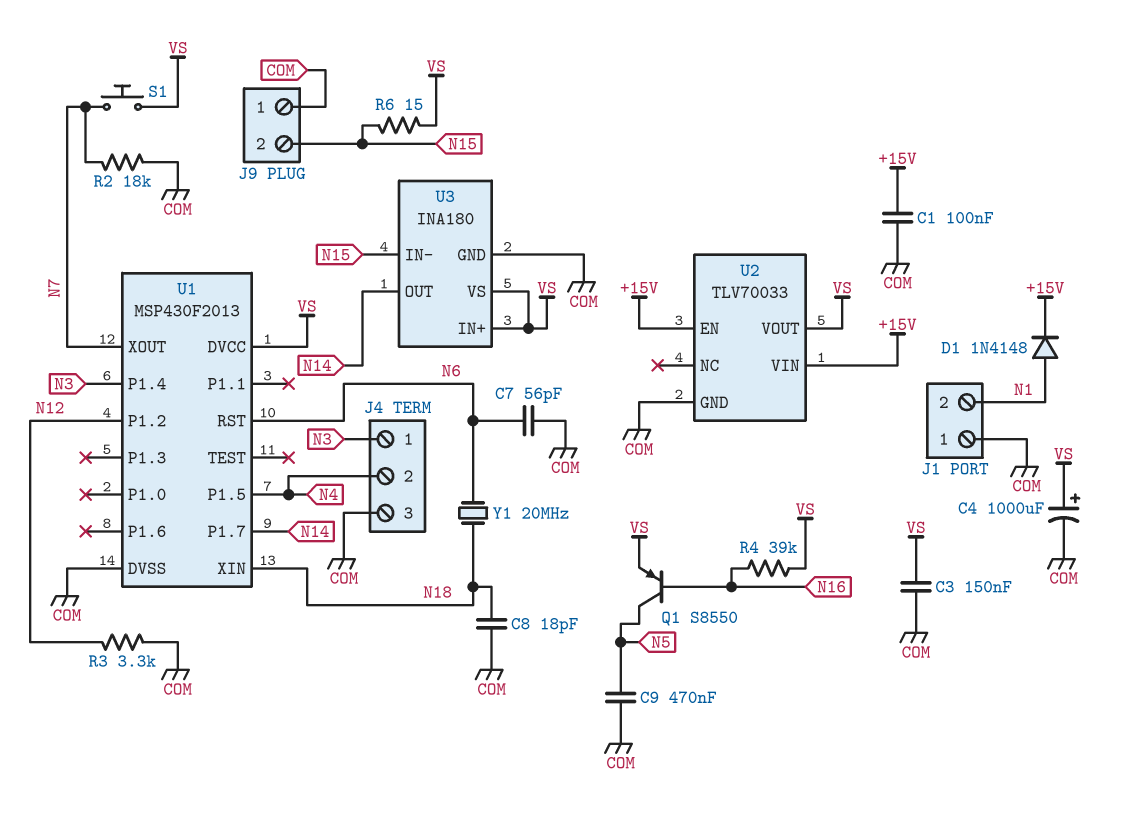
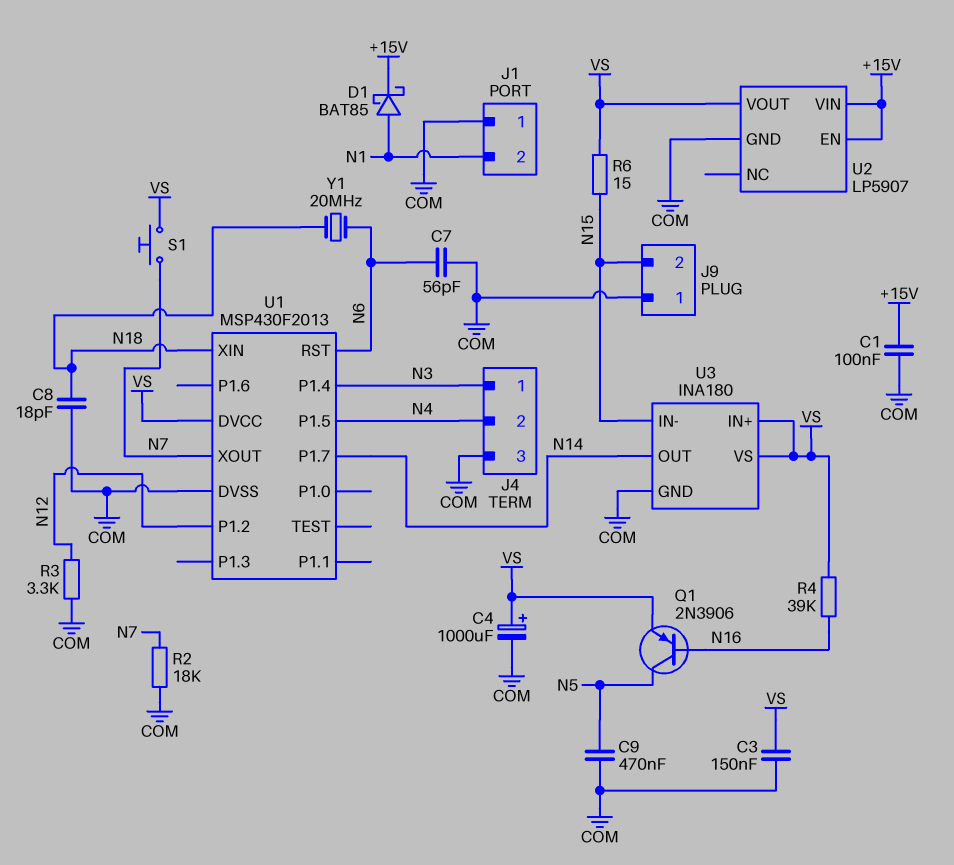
D1: diode 1N4148 (A N1, K +15V) -> schottky BAT85 (A N1, K +15V)
Q1: PNP S8550 (B N16, C N5, E VS) -> PNP 2N3906 (B N16, C N5, E VS)
U2: TLV70033 -> LP5907

